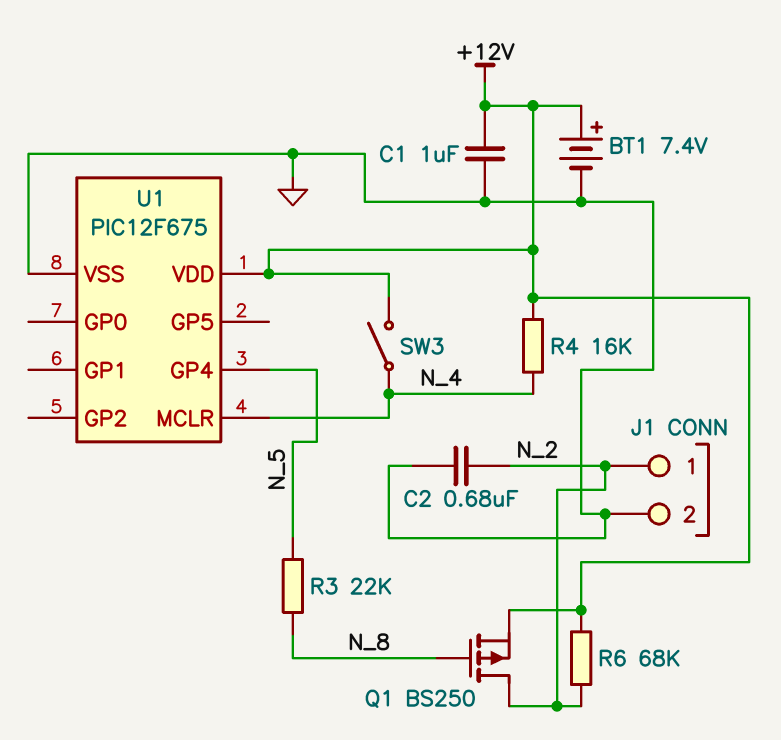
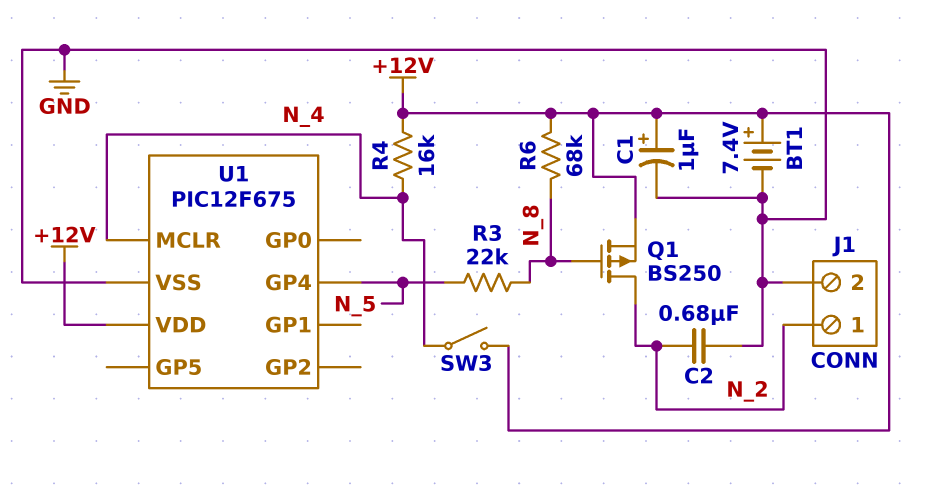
C1: 1uF (+12V, GND) -> 1uF (plus +12V, minus GND)
R6: 68k (+12V, N_2) -> 68k (+12V, N_8)

